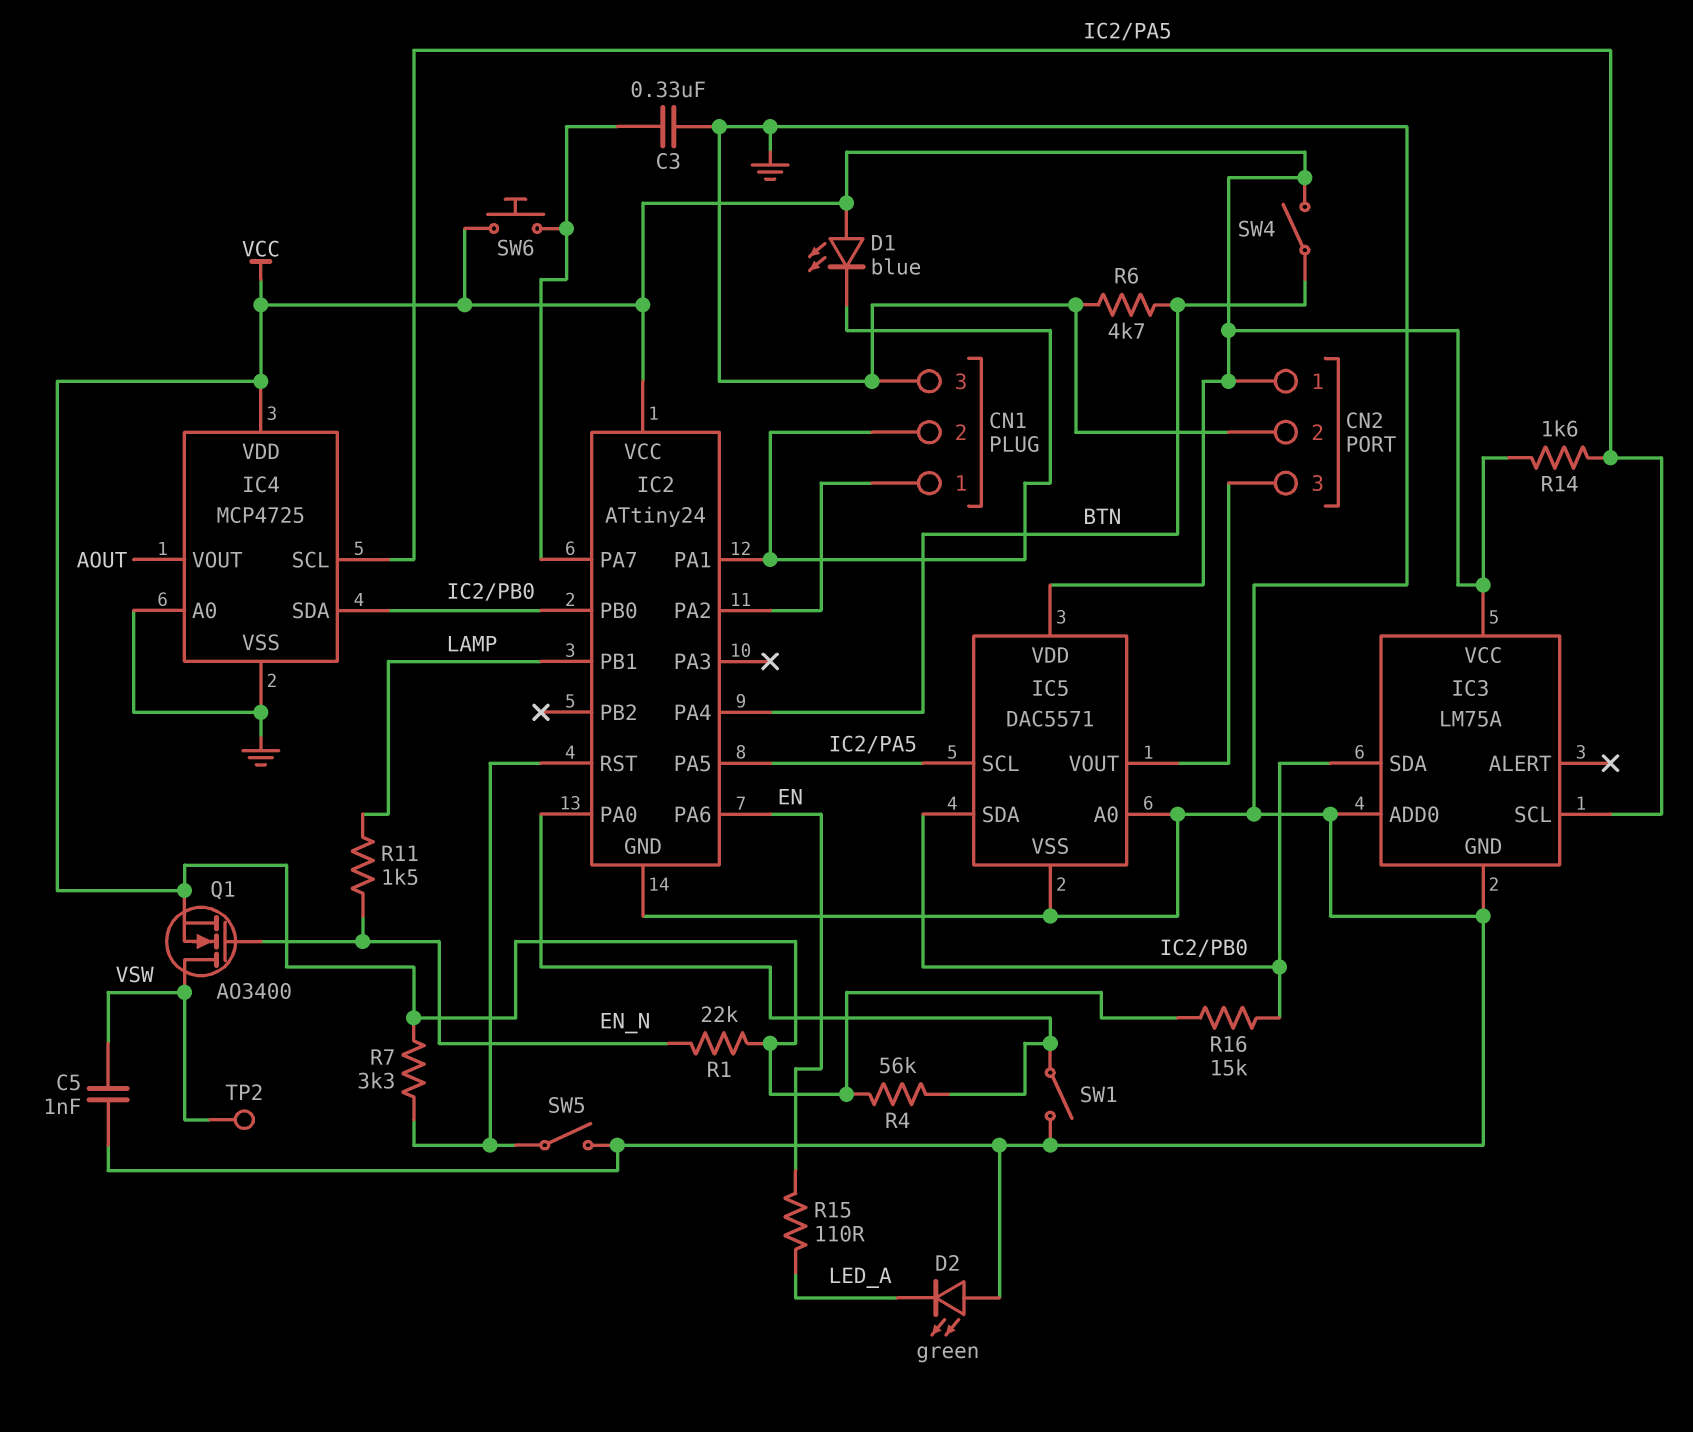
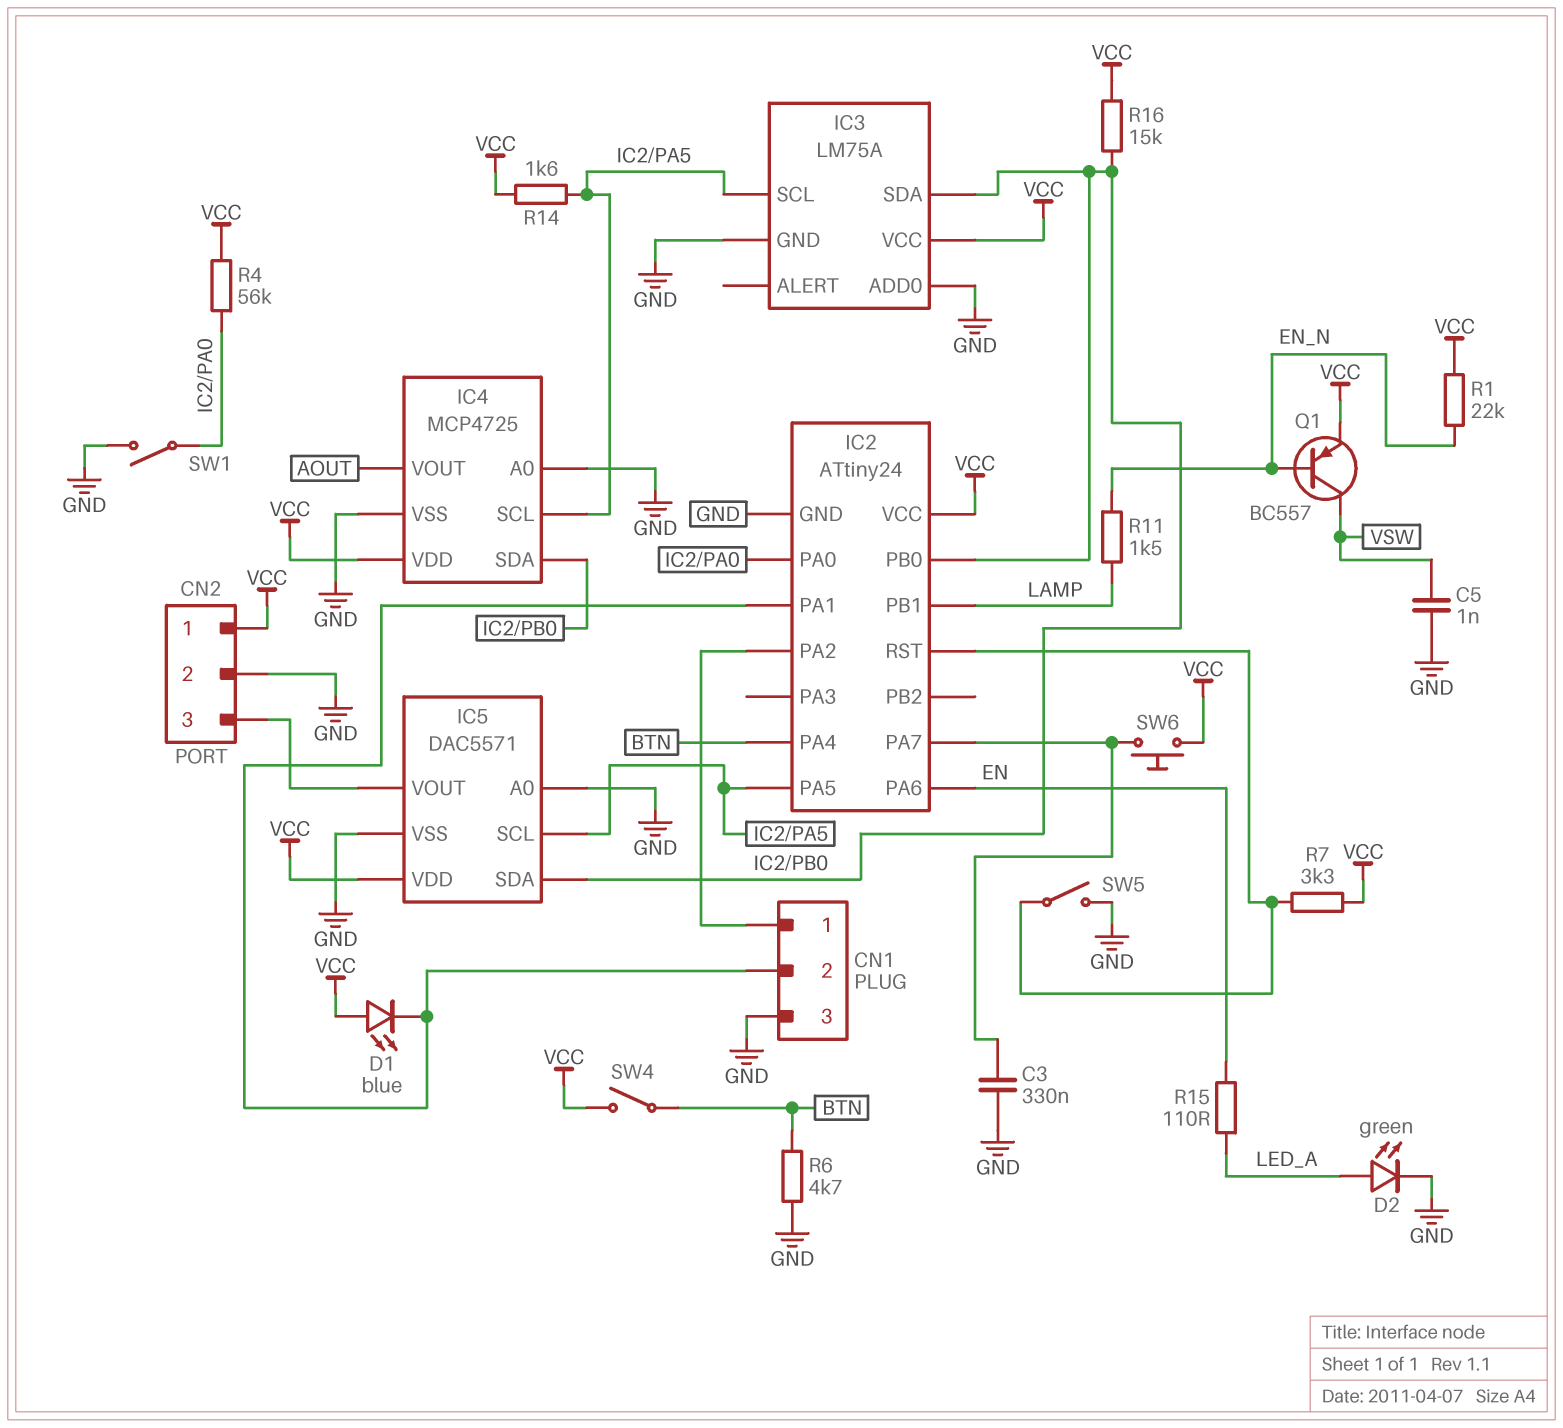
D2: LED green (A GND, K LED_A) -> LED green (A LED_A, K GND)
Q1: NMOS AO3400 (G EN_N, D VSW, S VCC) -> PNP BC557 (B EN_N, C VSW, E VCC)
TP2: test point (VSW) -> none

